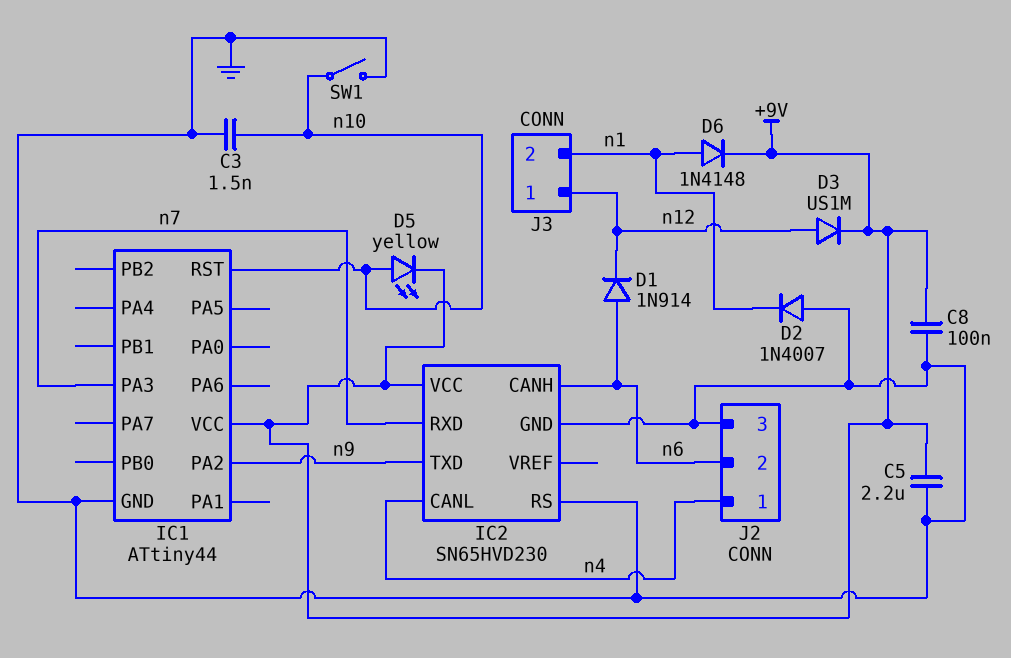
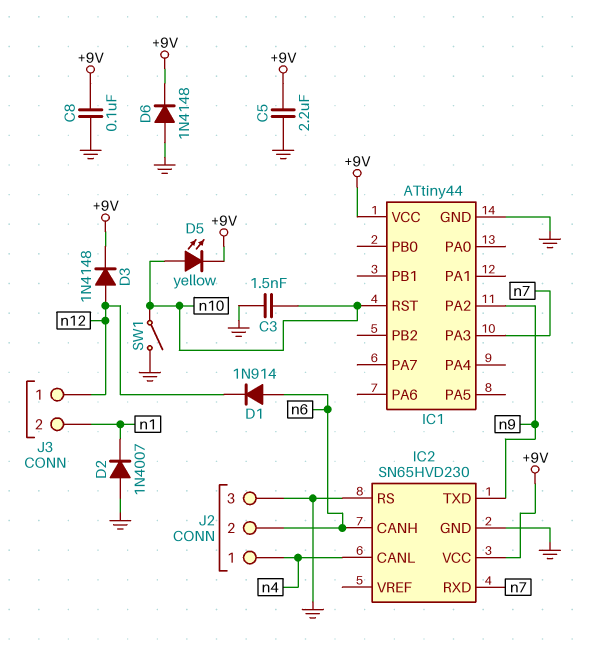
D3: diode US1M (A n12, K +9V) -> diode 1N4148 (A n12, K +9V)
D6: diode 1N4148 (A n1, K +9V) -> diode 1N4148 (A GND, K +9V)

